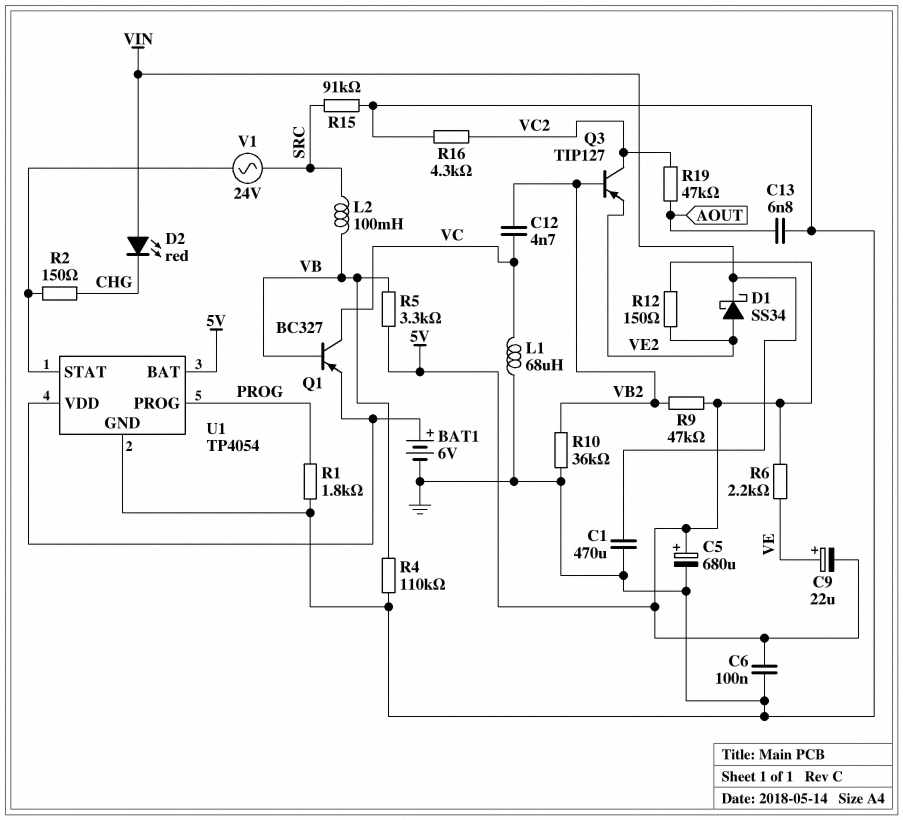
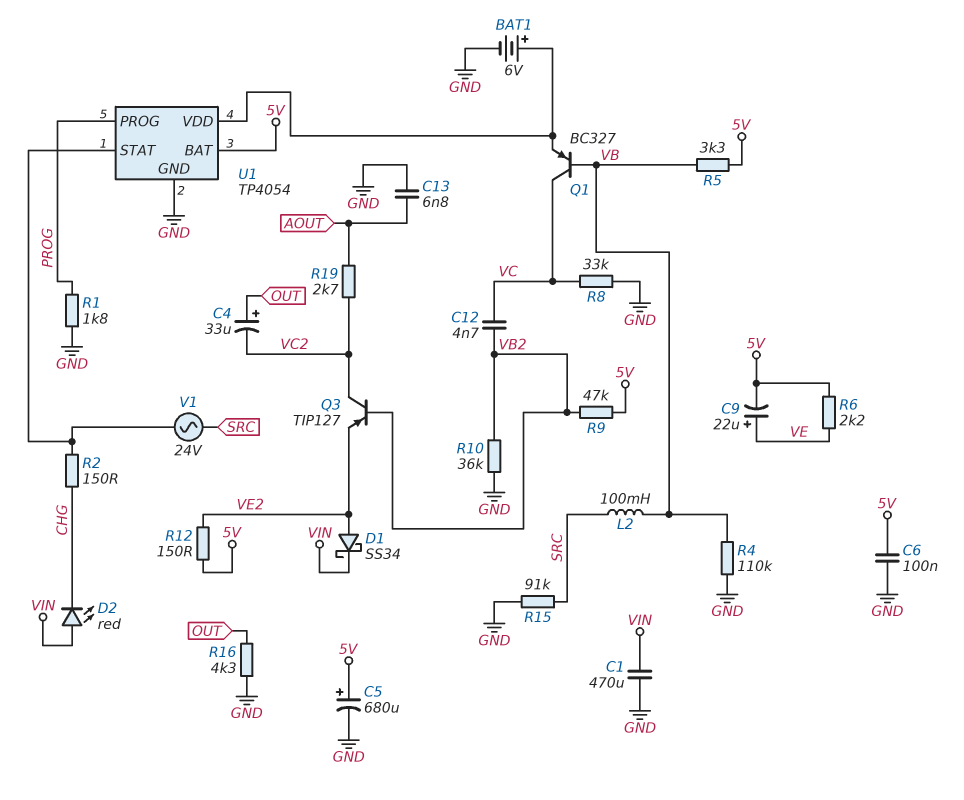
C4: none -> 33uF (plus OUT, minus VC2)
L1: 68uH (GND, VC) -> none
R8: none -> 33k (GND, VC)
R16: 4.3k (GND, VC2) -> 4.3k (GND, OUT)
R19: 47k (AOUT, VC2) -> 2.7k (AOUT, VC2)

